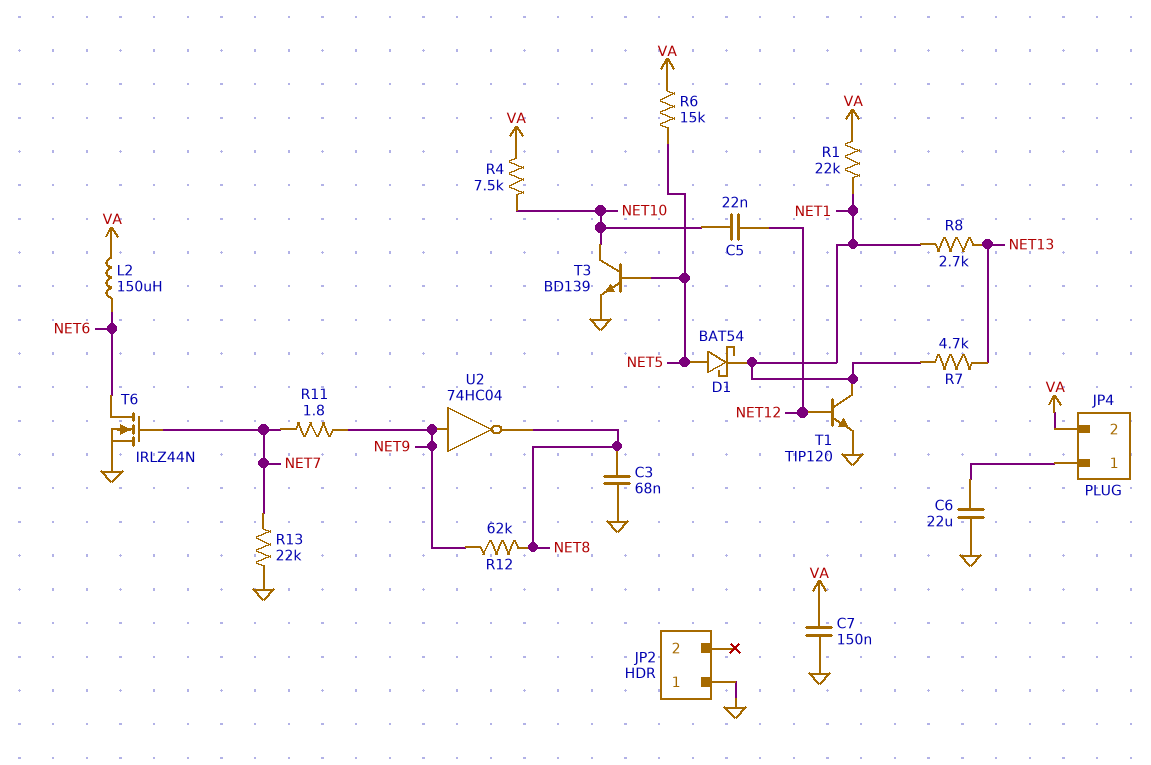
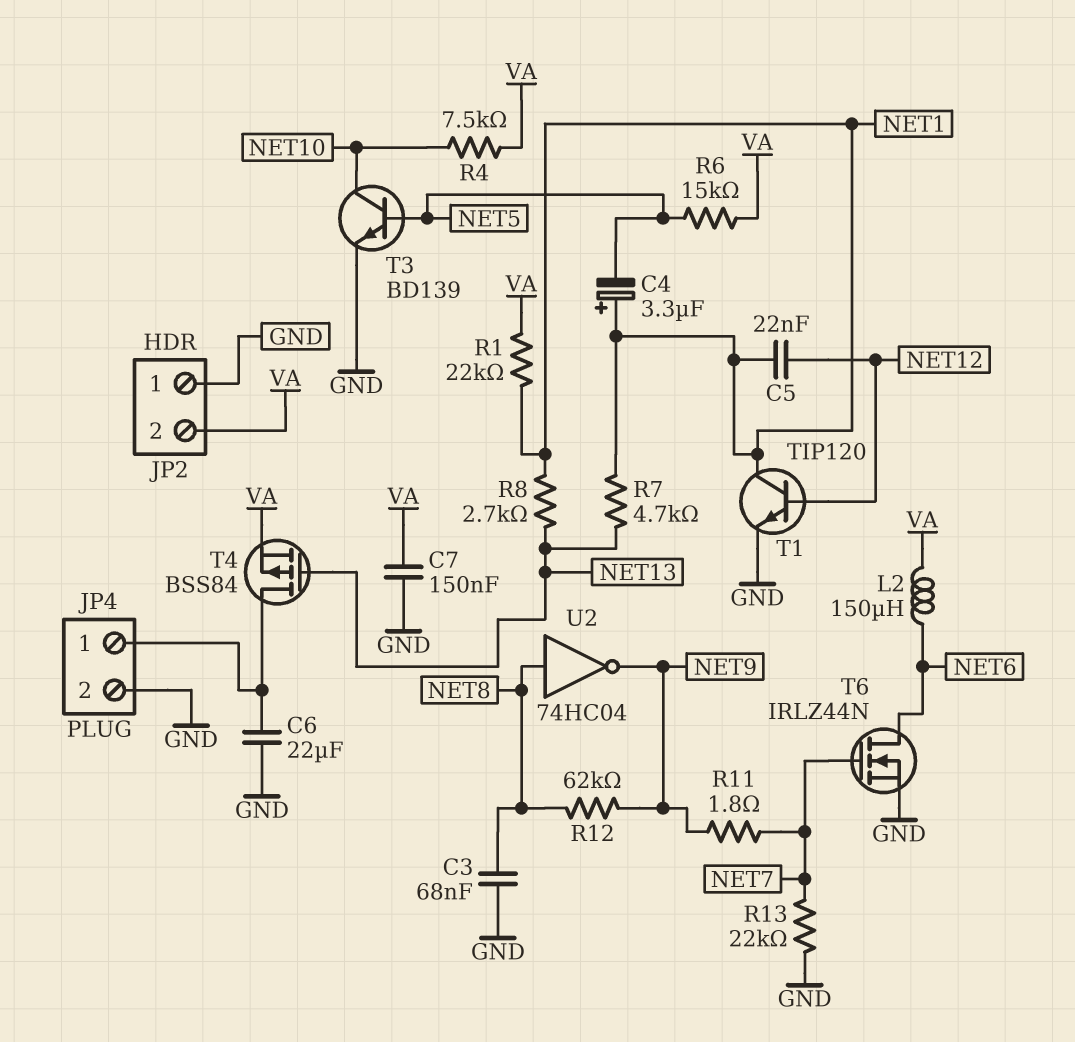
C4: none -> 3.3uF (plus NET1, minus NET5)
C5: 22nF (NET10, NET12) -> 22nF (NET1, NET12)
D1: schottky BAT54 (A NET5, K NET1) -> none
JP2 pin 2: none -> VA
JP4 pin 2: VA -> GND
T4: none -> PMOS BSS84 (G NET13, D JP4/1, S VA)
U2: NOT 74HC04 (in NET9, out NET8) -> NOT 74HC04 (in NET8, out NET9)

